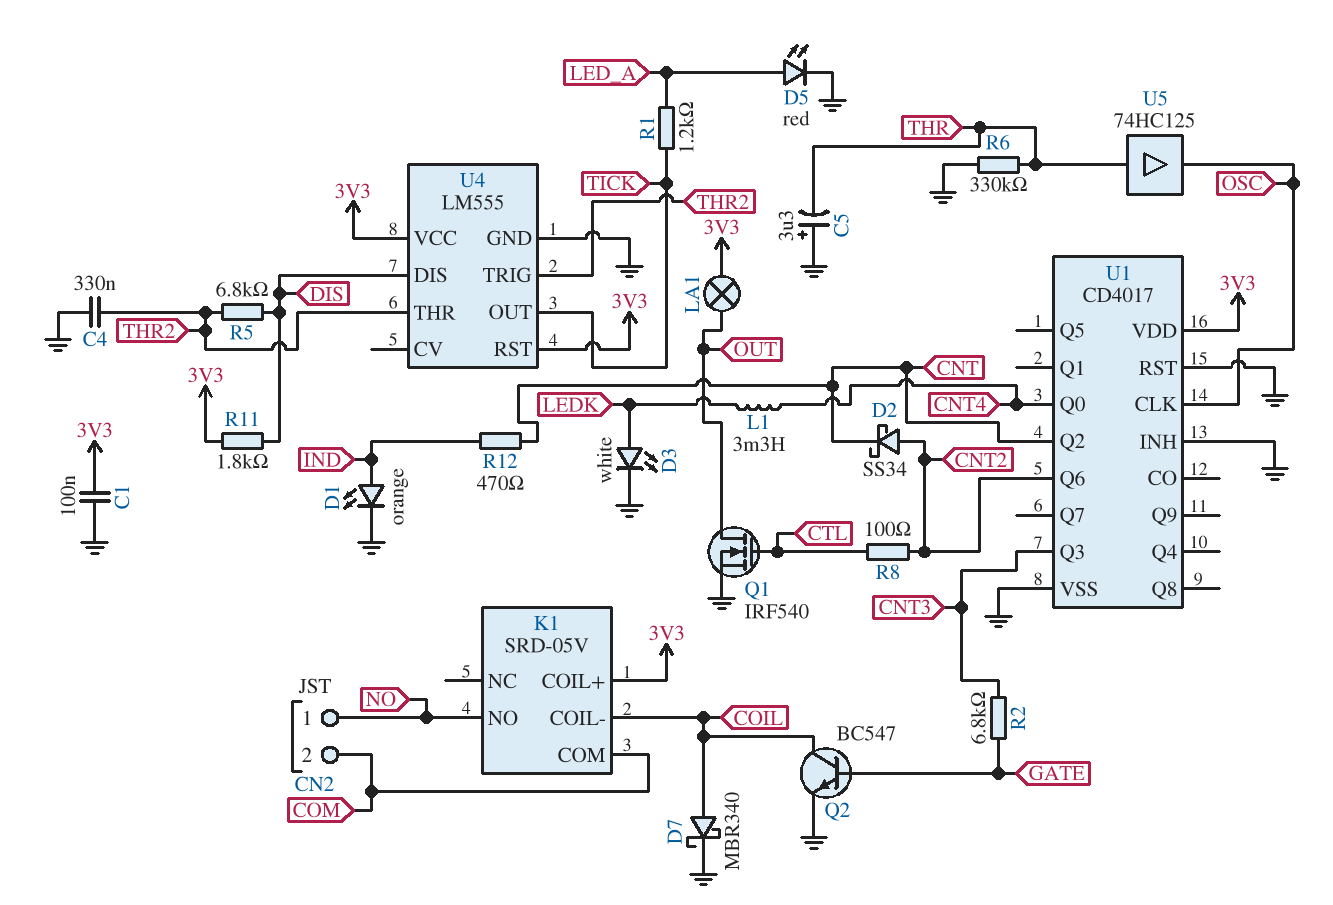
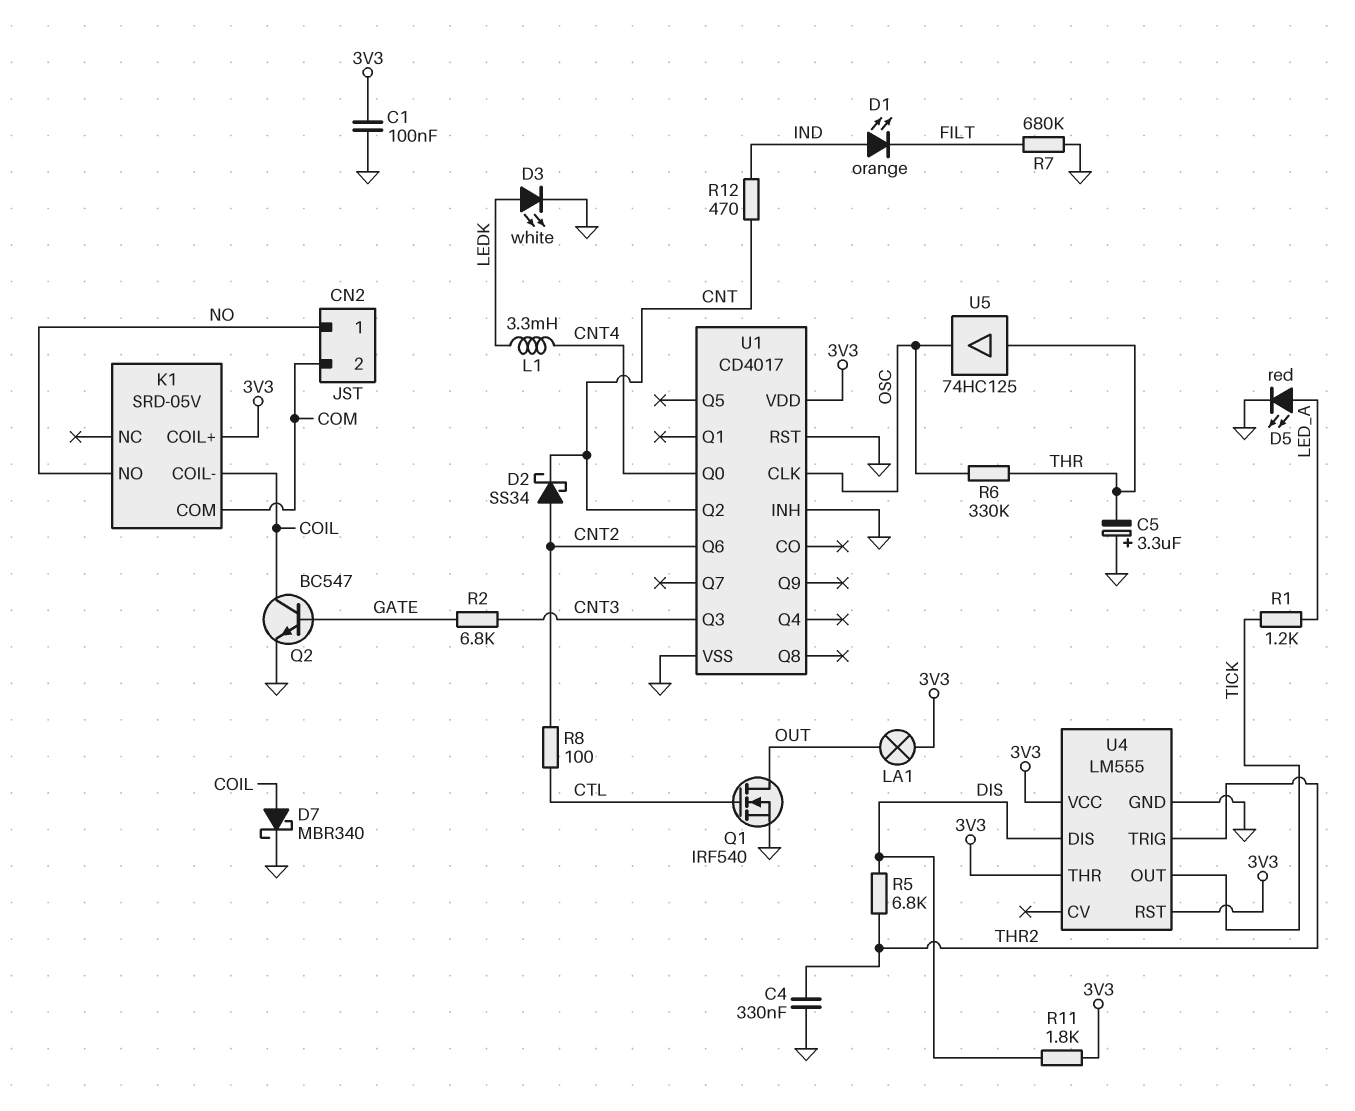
D1: LED orange (A IND, K GND) -> LED orange (A IND, K FILT)
R6: 330k (GND, THR) -> 330k (OSC, THR)
R7: none -> 680k (FILT, GND)
U4 pin THR: THR2 -> 3V3

